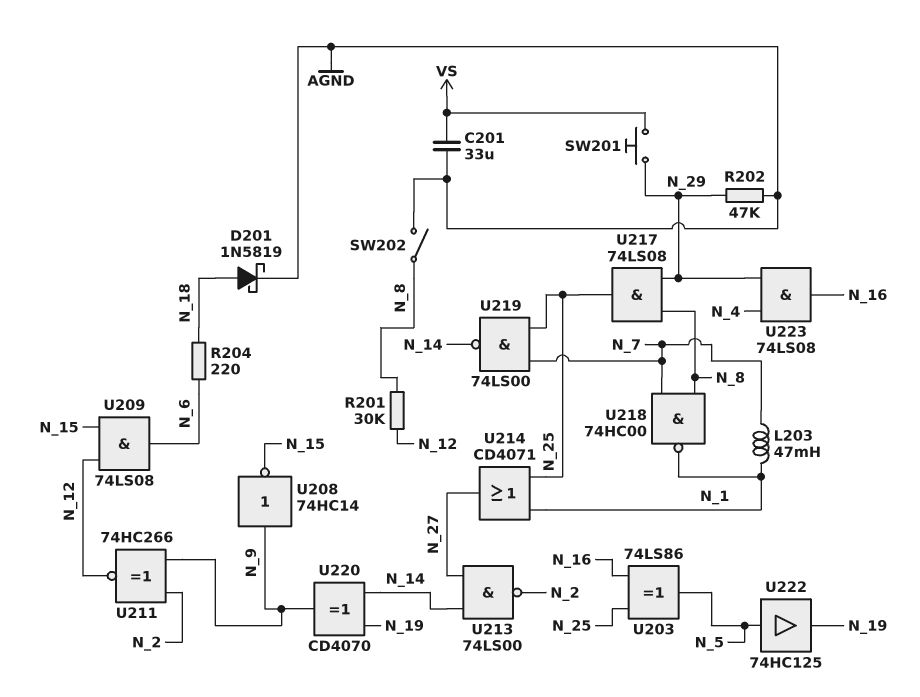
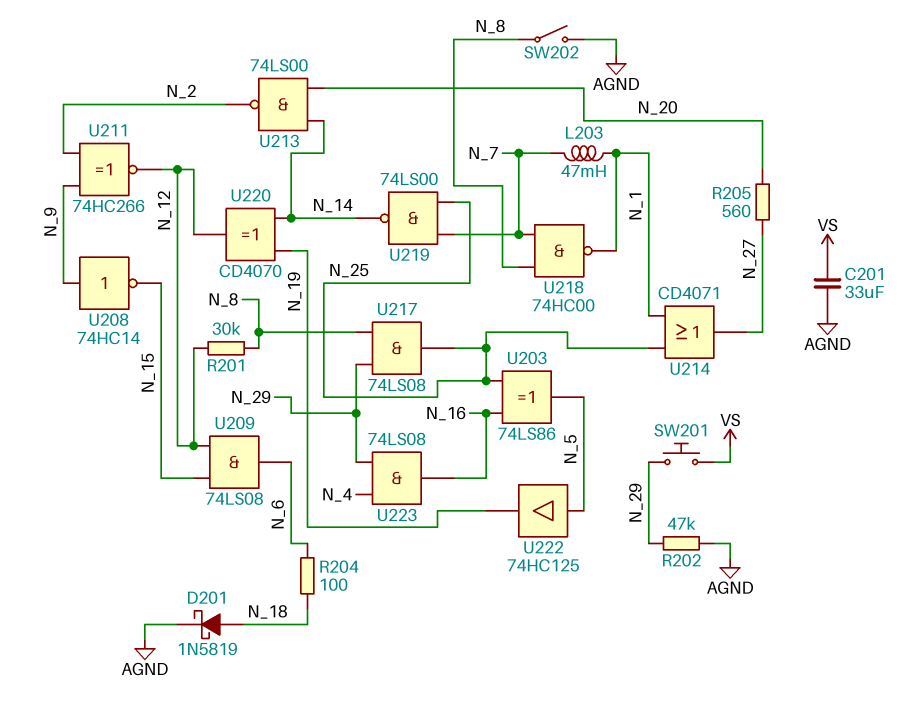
R204: 220 (N_6, N_18) -> 100 (N_6, N_18)
R205: none -> 560 (N_20, N_27)
U213: NAND 74LS00 (in N_14, in N_27, out N_2) -> NAND 74LS00 (in N_14, in N_20, out N_2)
U220: XOR CD4070 (in N_14, in N_19, out N_9) -> XOR CD4070 (in N_14, in N_19, out N_12)

